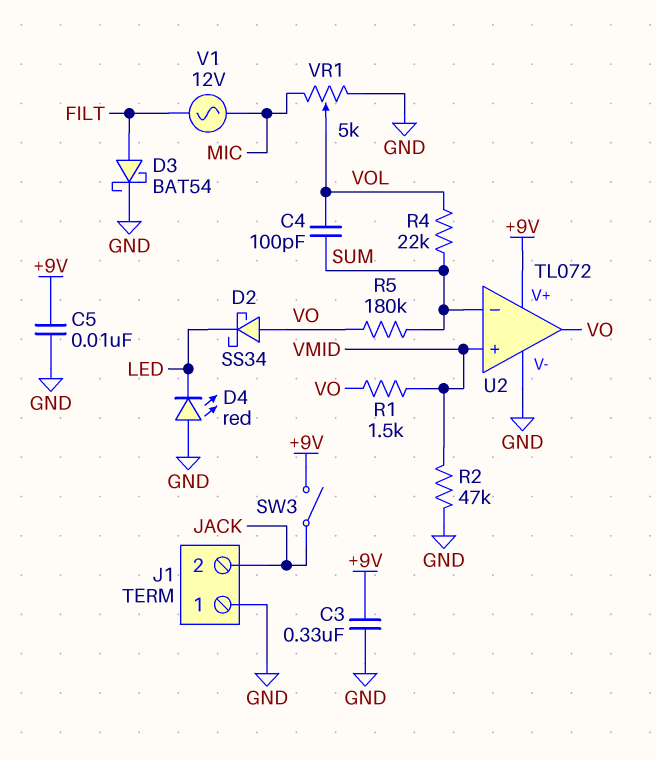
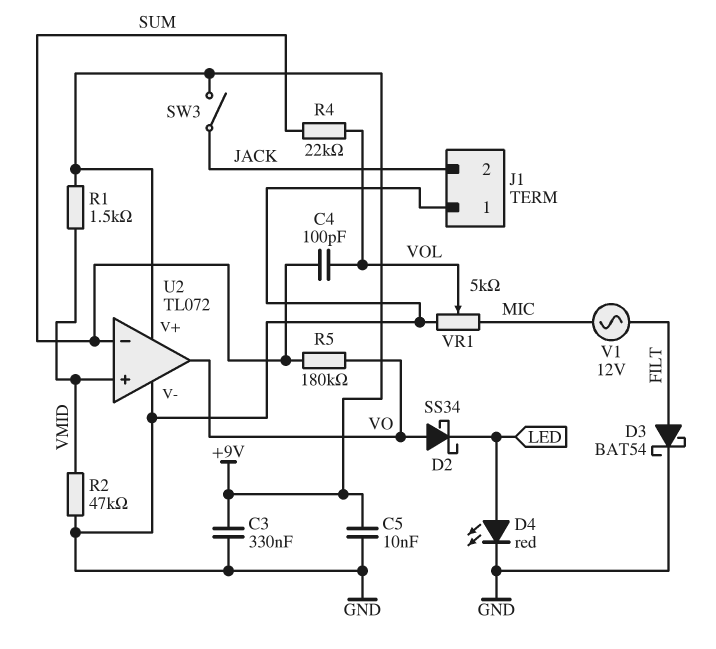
D4: LED red (A GND, K LED) -> LED red (A LED, K GND)
R1: 1.5k (VMID, VO) -> 1.5k (+9V, VMID)

